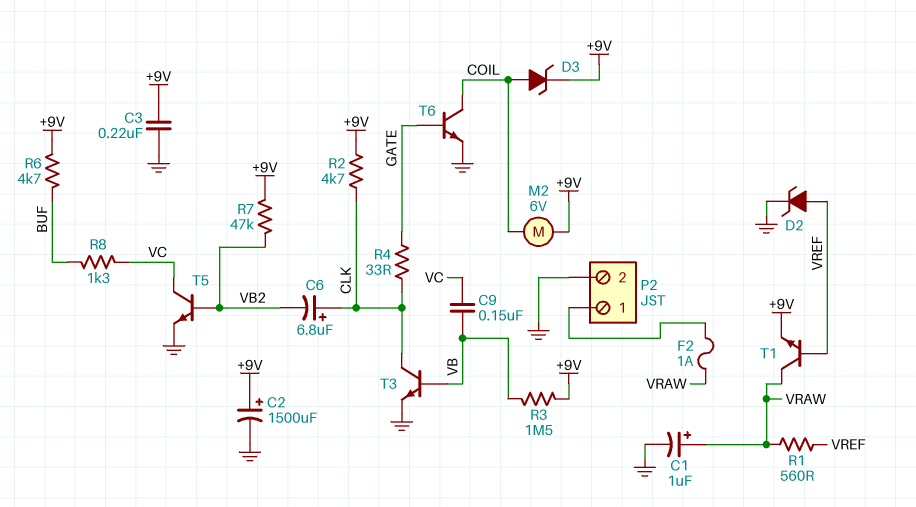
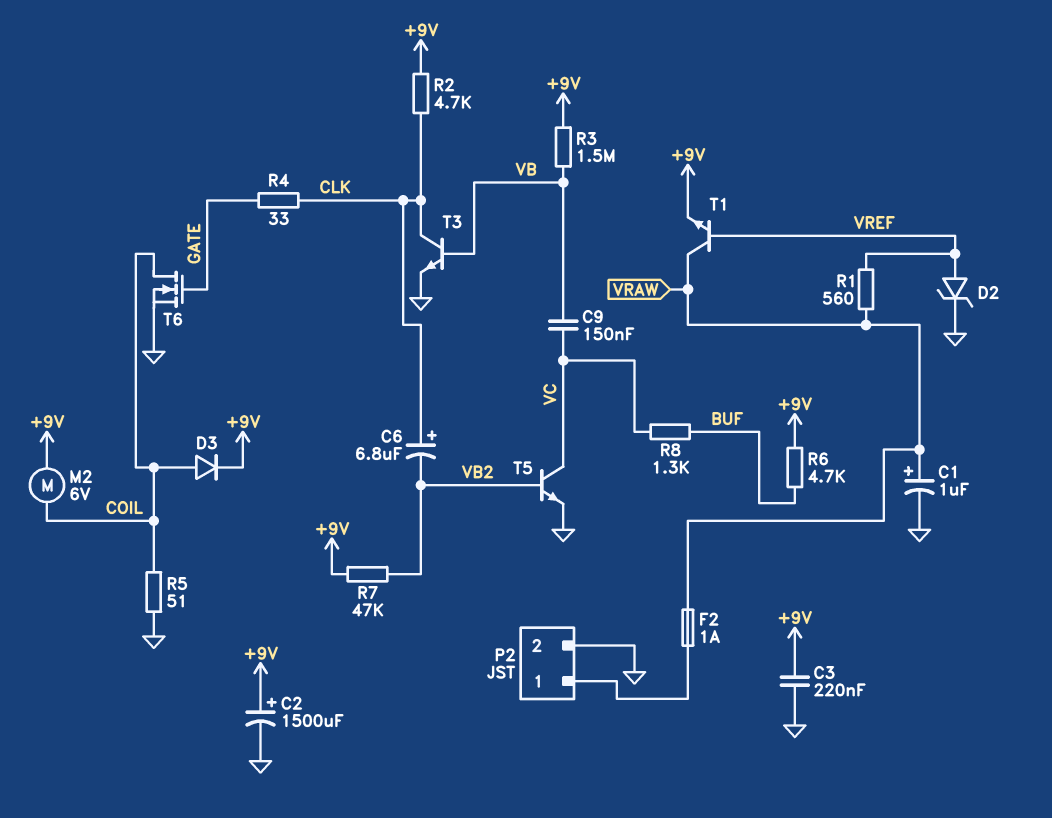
D3: zener (A COIL, K +9V) -> diode (A COIL, K +9V)
R5: none -> 51 (COIL, GND)
T6: NPN (B GATE, C COIL, E GND) -> NMOS (G GATE, D COIL, S GND)

